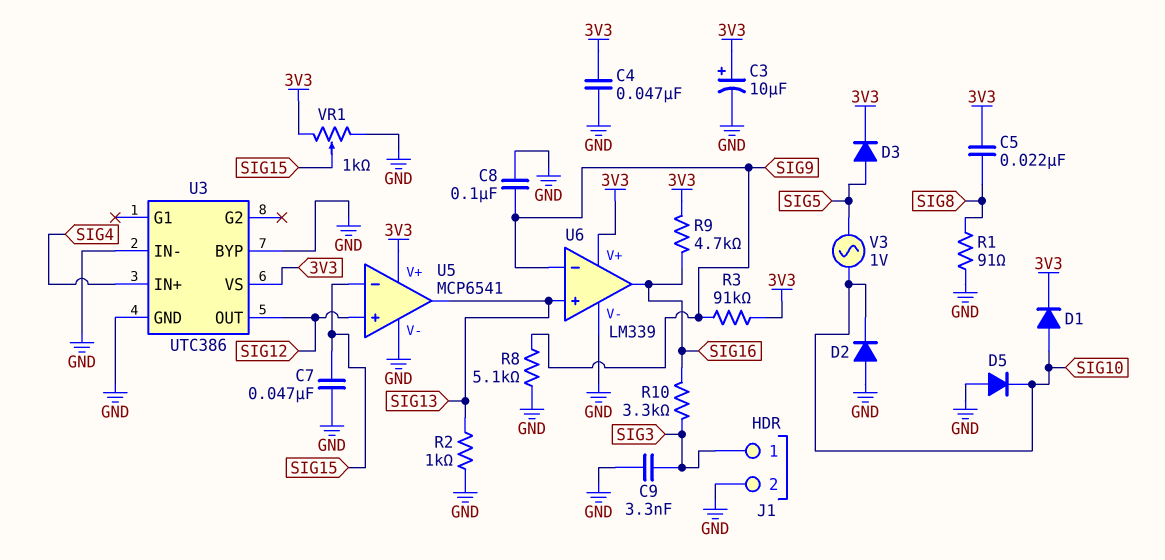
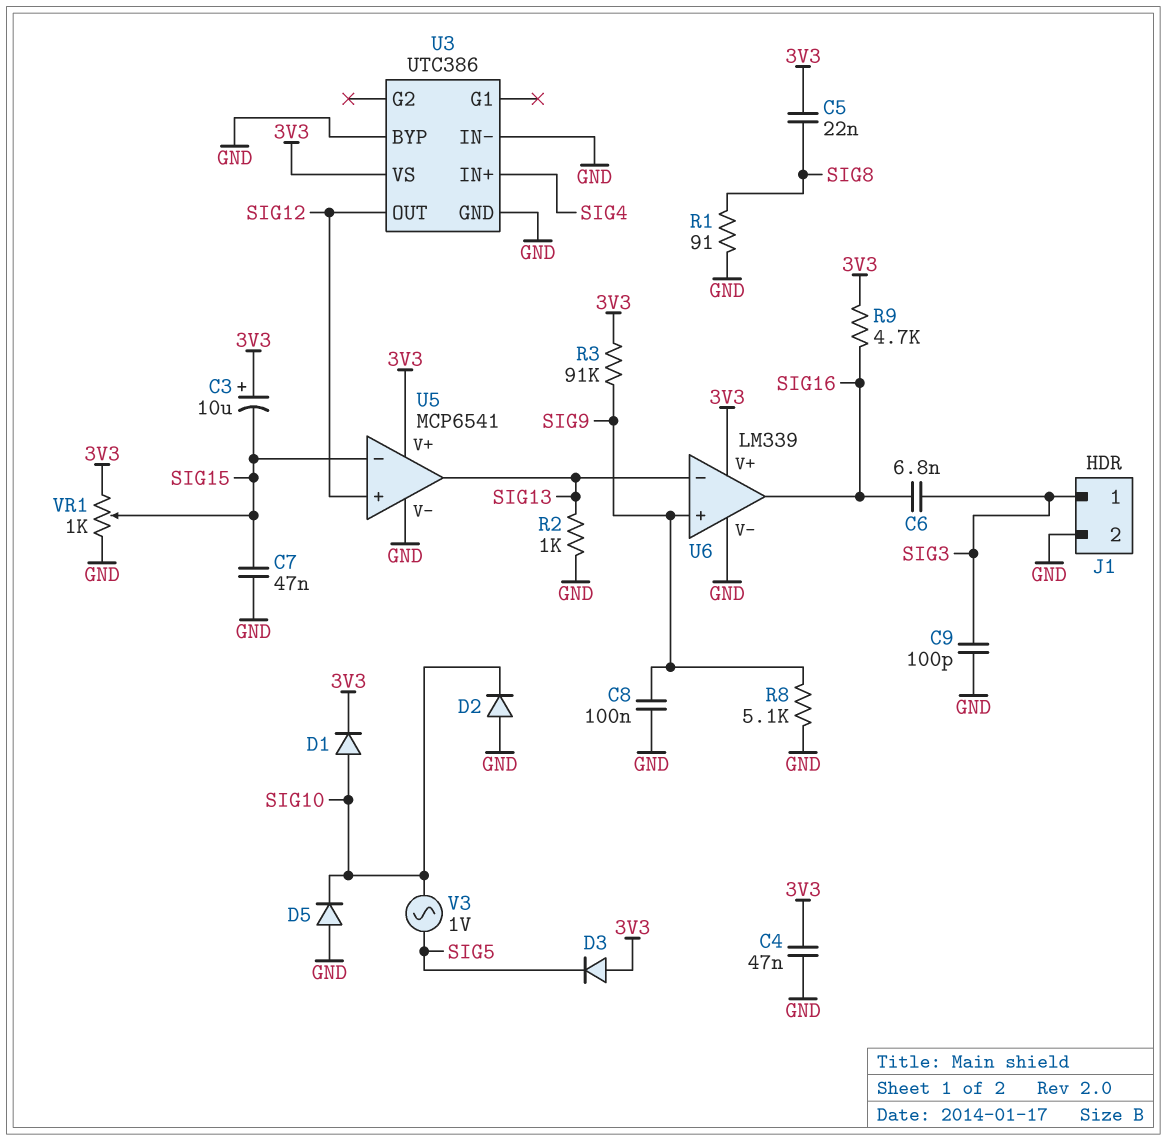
C3: 10uF (plus 3V3, minus GND) -> 10uF (plus 3V3, minus SIG15)
C6: none -> 6.8nF (SIG3, SIG16)
C9: 3.3nF (GND, SIG3) -> 100pF (GND, SIG3)
D3: diode (A SIG5, K 3V3) -> diode (A 3V3, K SIG5)
R10: 3.3k (SIG3, SIG16) -> none
U6 pin in+: SIG13 -> SIG9
U6 pin in-: SIG9 -> SIG13

